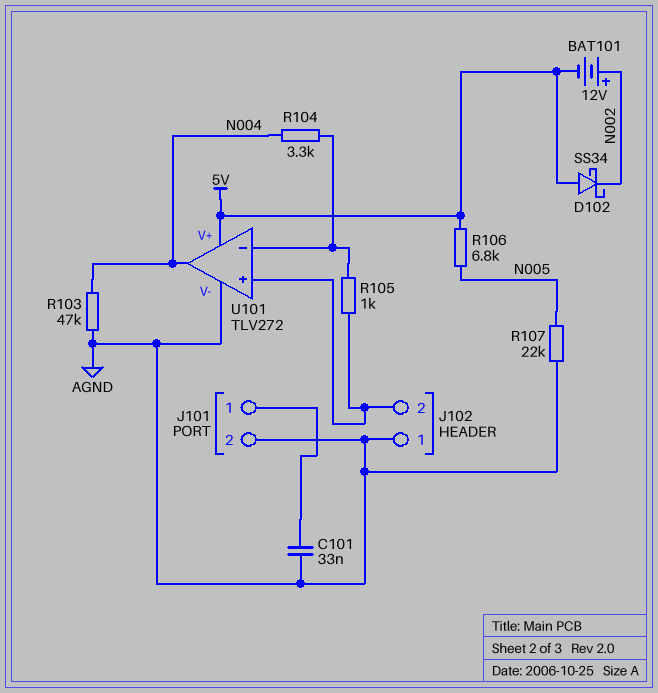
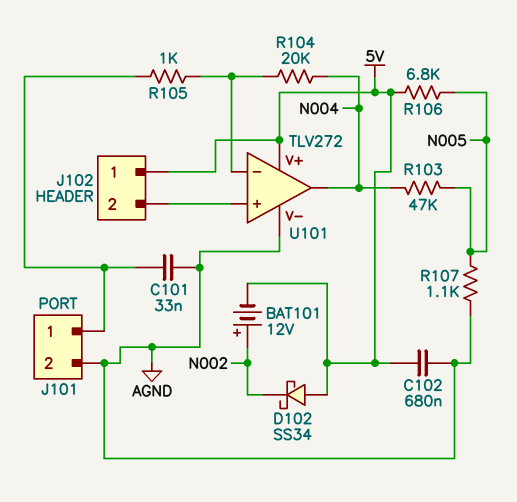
C102: none -> 680nF (5V, AGND)
J102 pin 1: AGND -> 5V
R103: 47k (AGND, N004) -> 47k (N004, N005)
R104: 3.3k (N004, U101/in-) -> 20k (N004, U101/in-)
R105: 1k (J102/2, U101/in-) -> 1k (J101/1, U101/in-)
R107: 22k (AGND, N005) -> 1.1k (AGND, N005)

